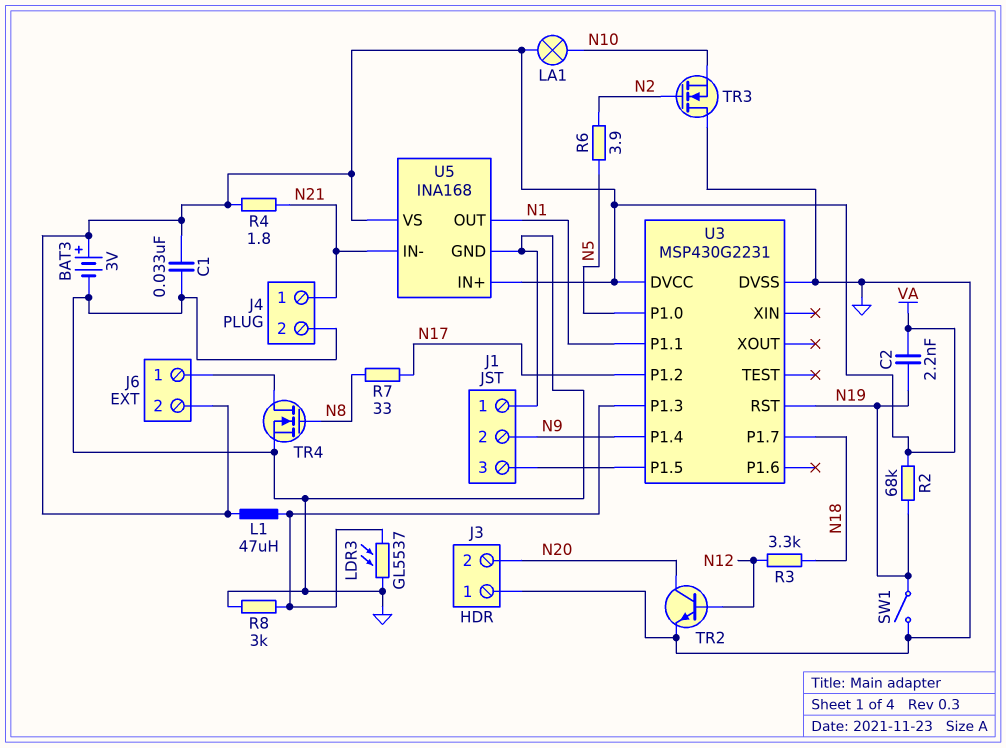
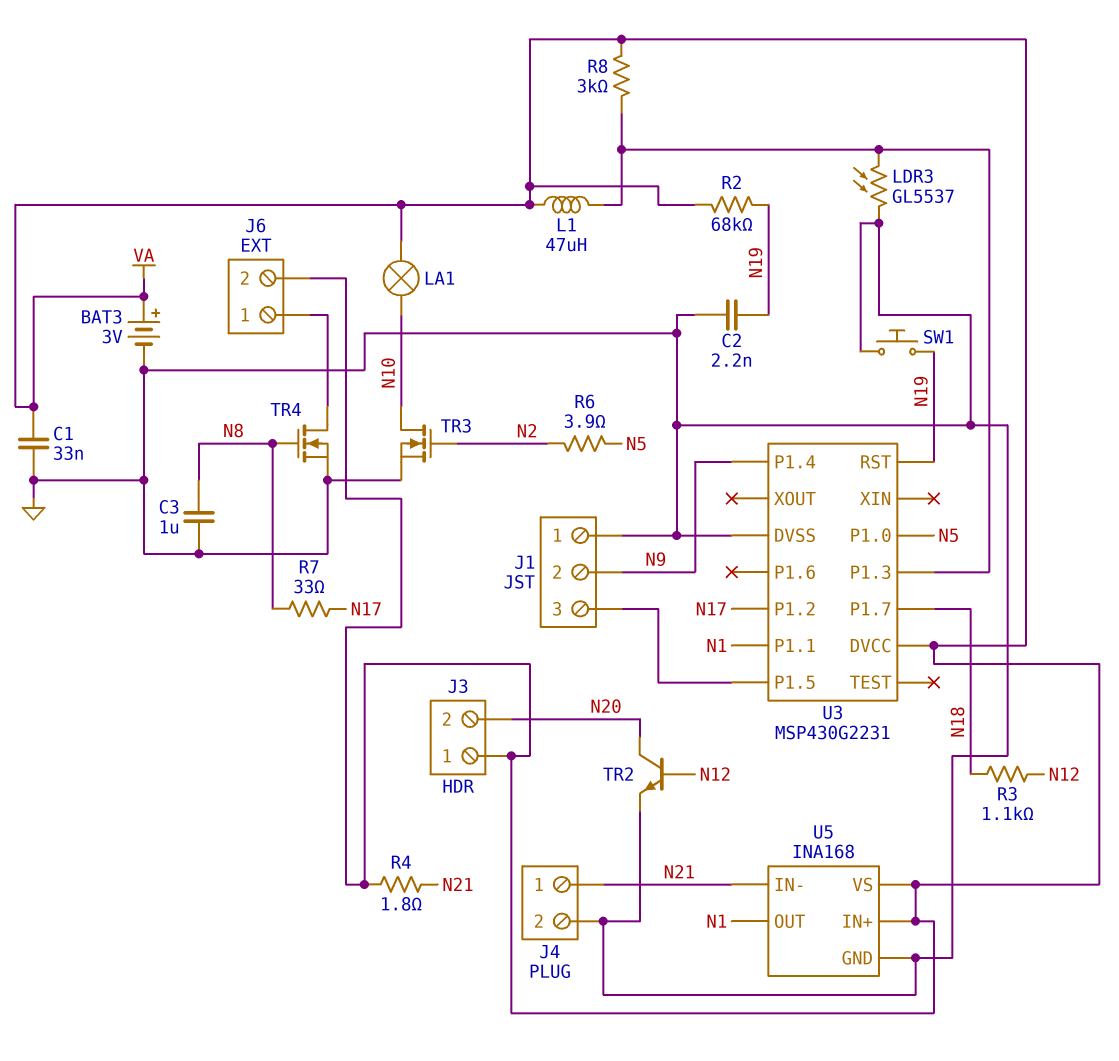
C2: 2.2nF (N19, VA) -> 2.2nF (GND, N19)
C3: none -> 1uF (GND, N8)
J3 pin 1: GND -> VA
R3: 3.3k (N12, N18) -> 1.1k (N12, N18)
R8: 3k (GND, U3/P1.3) -> 3k (U3/P1.3, VA)
SW1: switch (GND, N19) -> button (GND, N19)
TR3: NMOS (G N2, D GND, S N10) -> NMOS (G N2, D N10, S GND)

